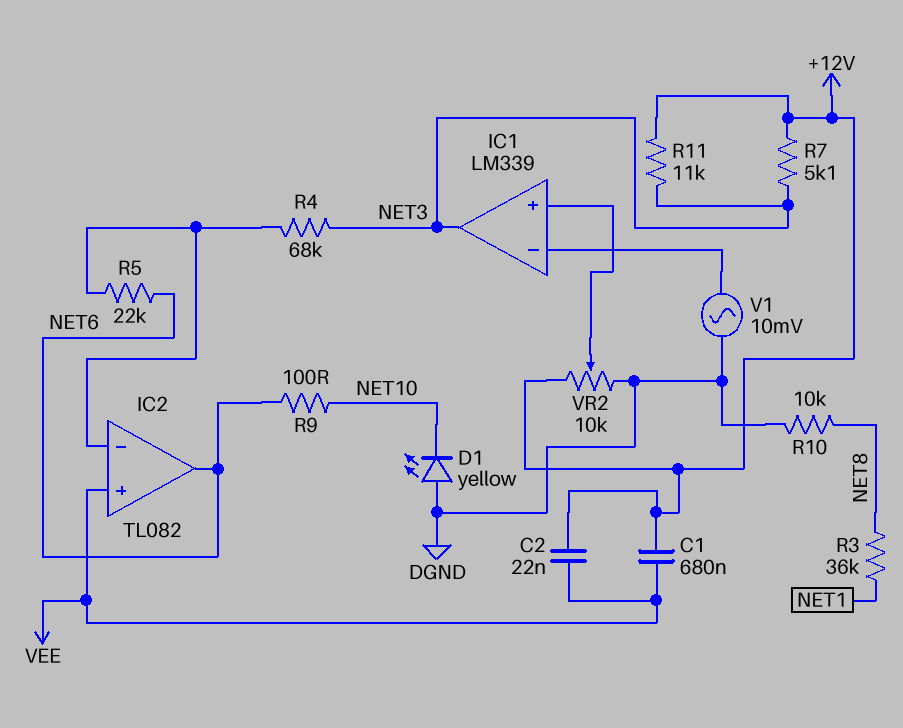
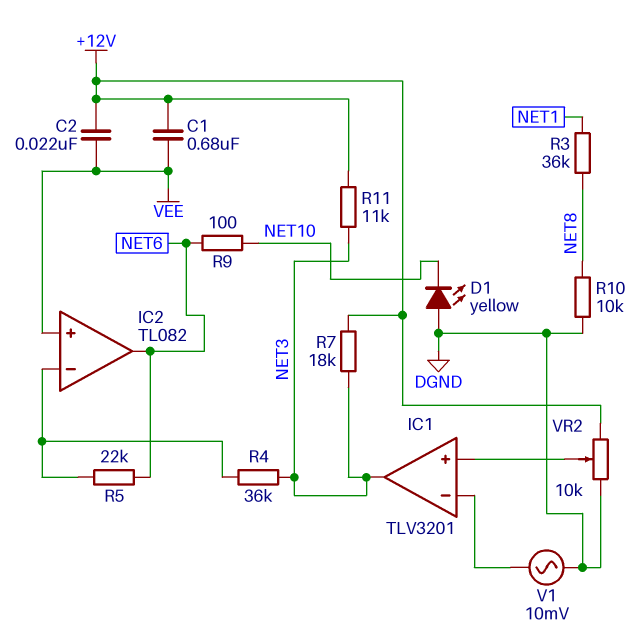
IC1: LM339 -> TLV3201
R4: 68k (IC2/in-, NET3) -> 36k (IC2/in-, NET3)
R7: 5.1k (+12V, NET3) -> 18k (+12V, NET3)

